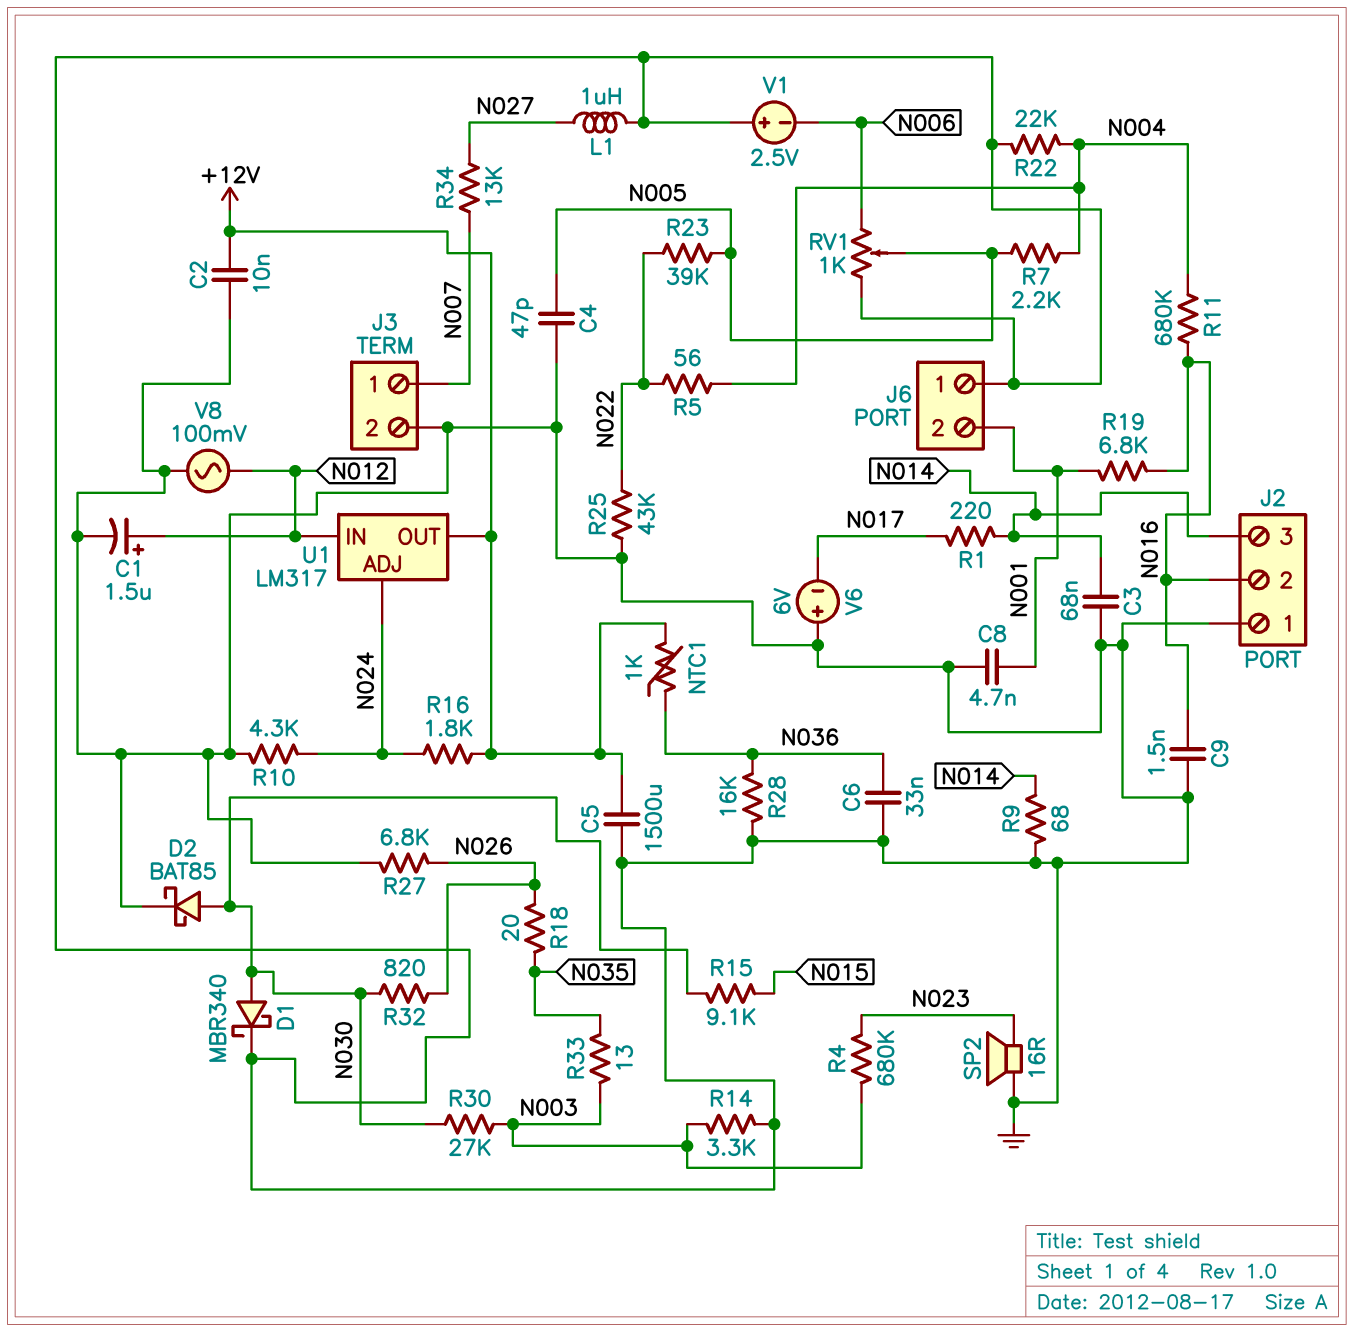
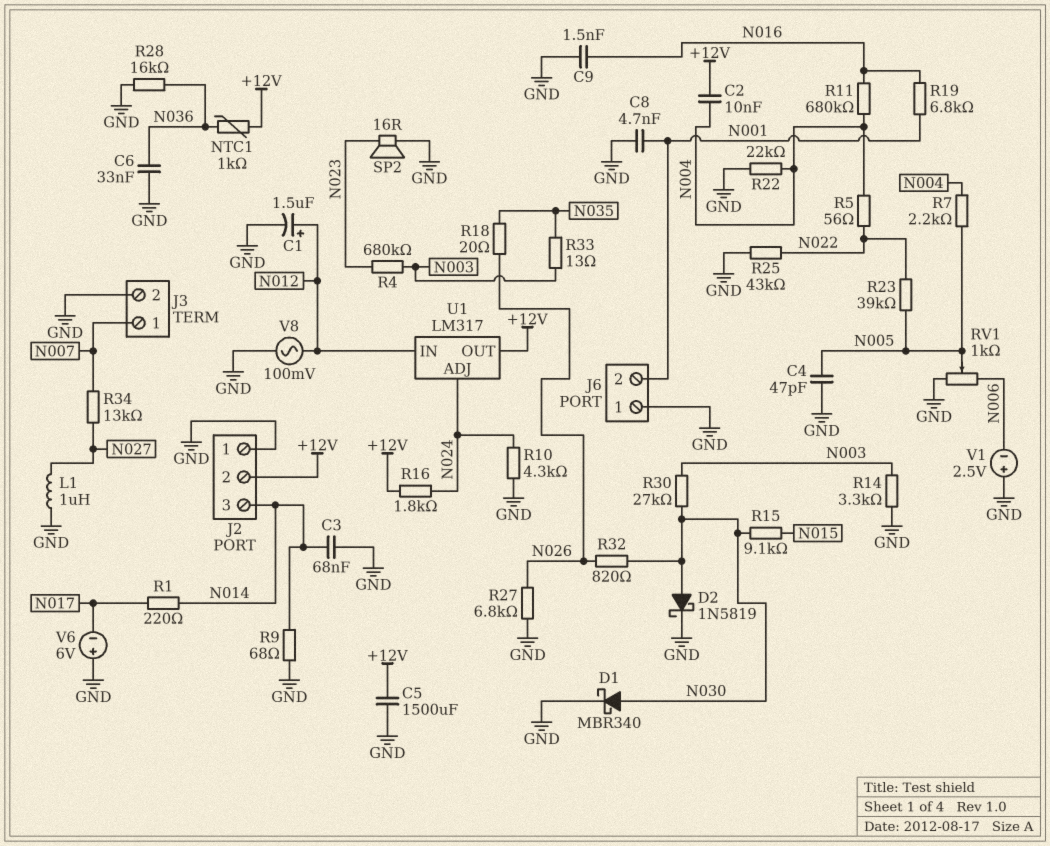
C2: 10nF (+12V, GND) -> 10nF (+12V, N004)
D2: schottky BAT85 (A N030, K GND) -> schottky 1N5819 (A N030, K GND)
J2 pin 2: N016 -> +12V

